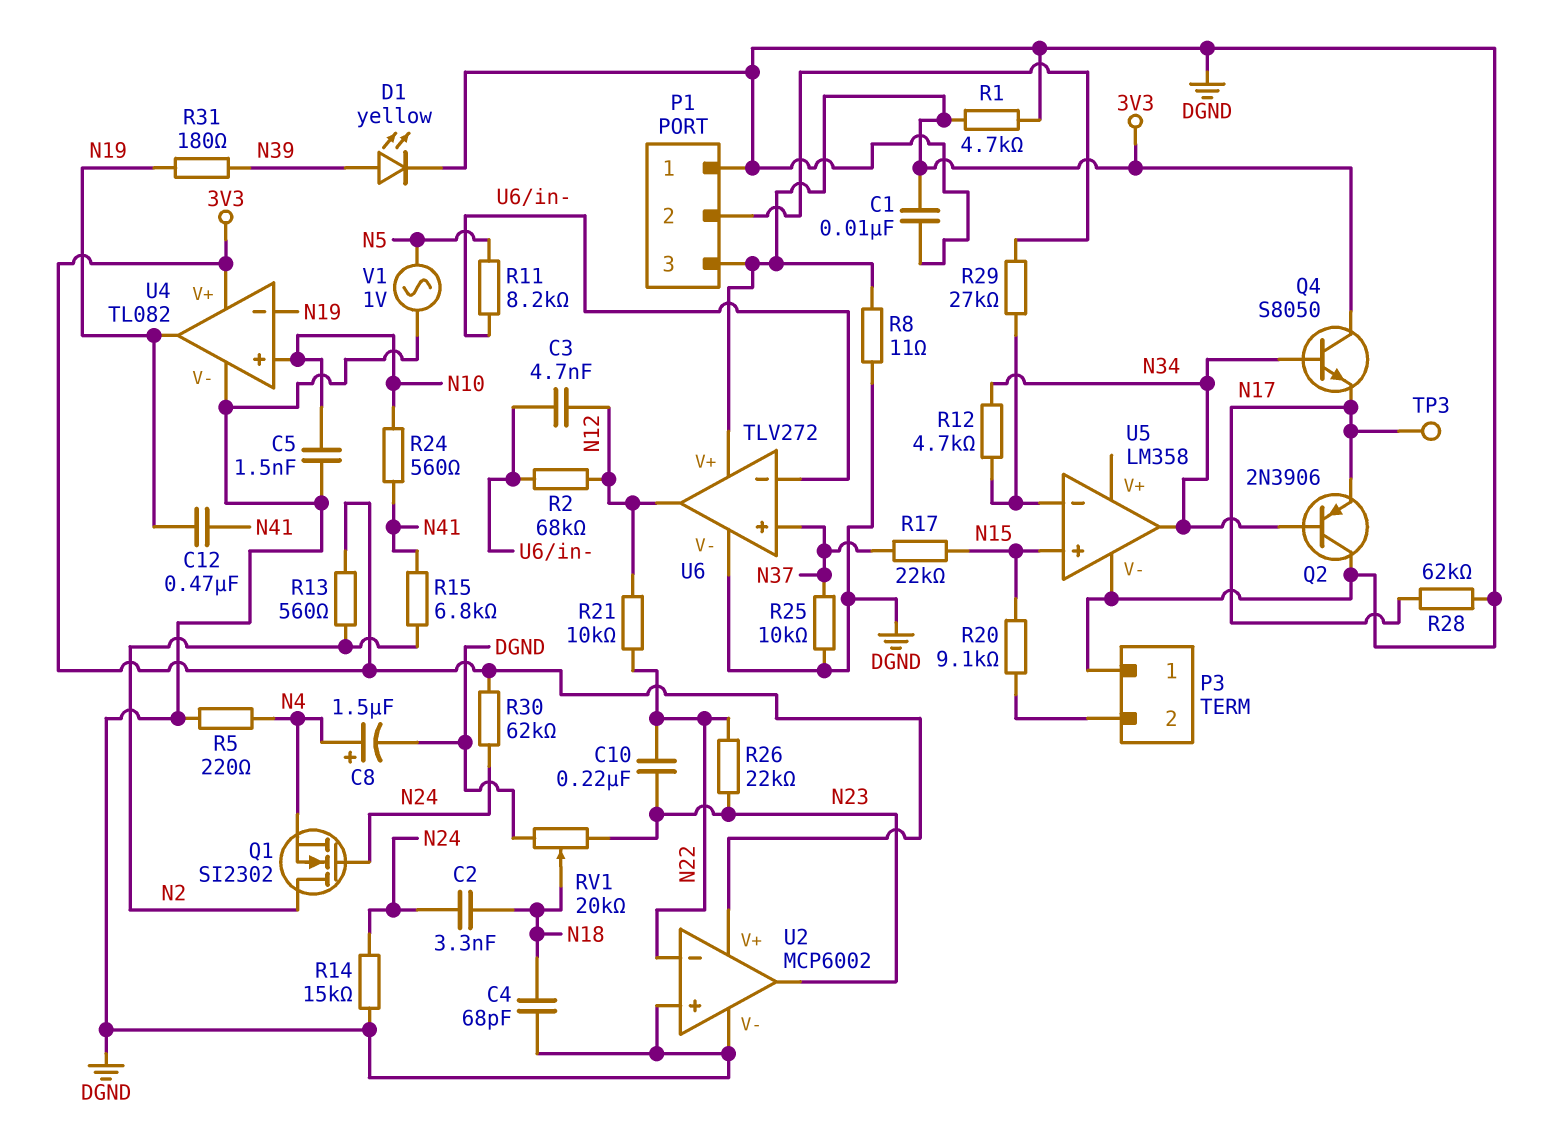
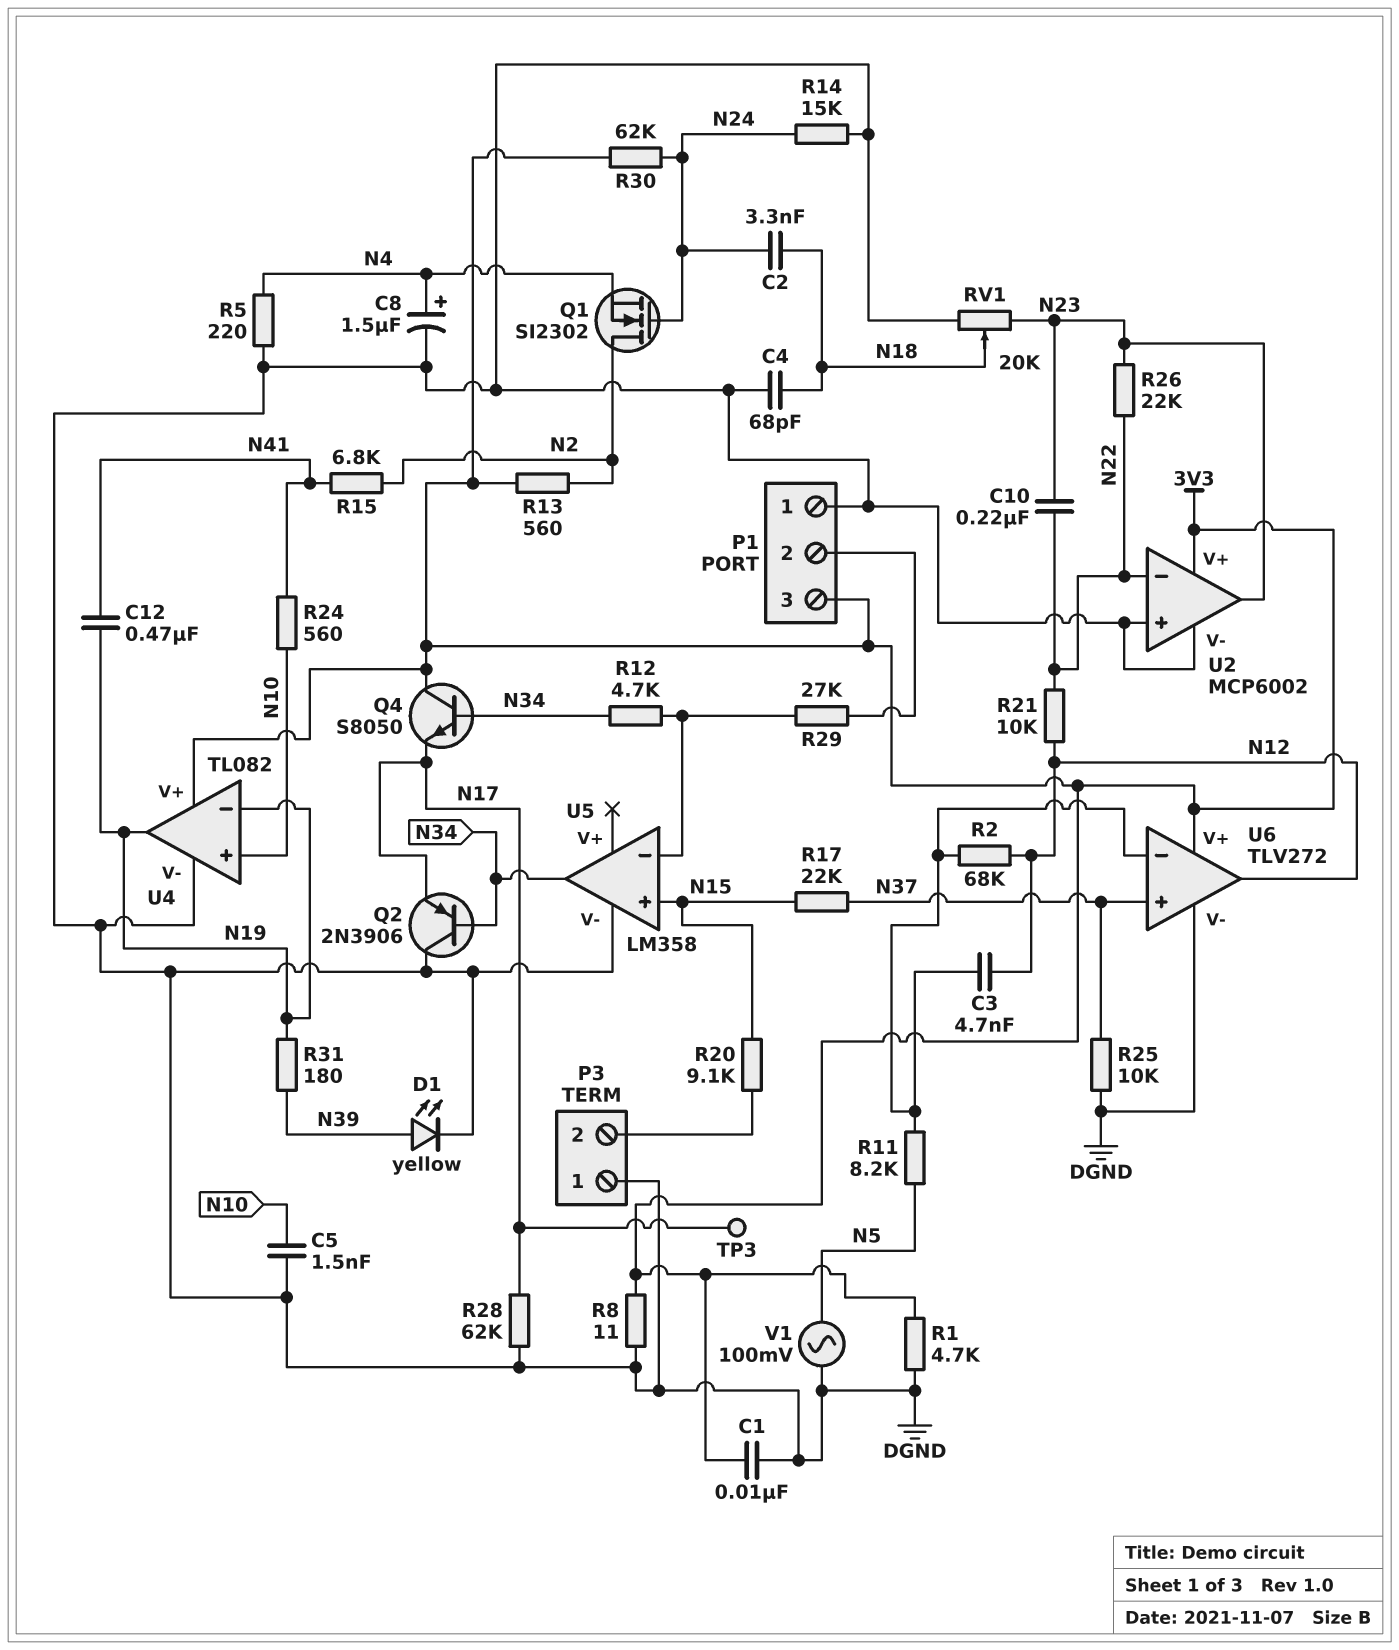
V1: AC 1V (DGND, N5) -> AC 100mV (DGND, N5)

